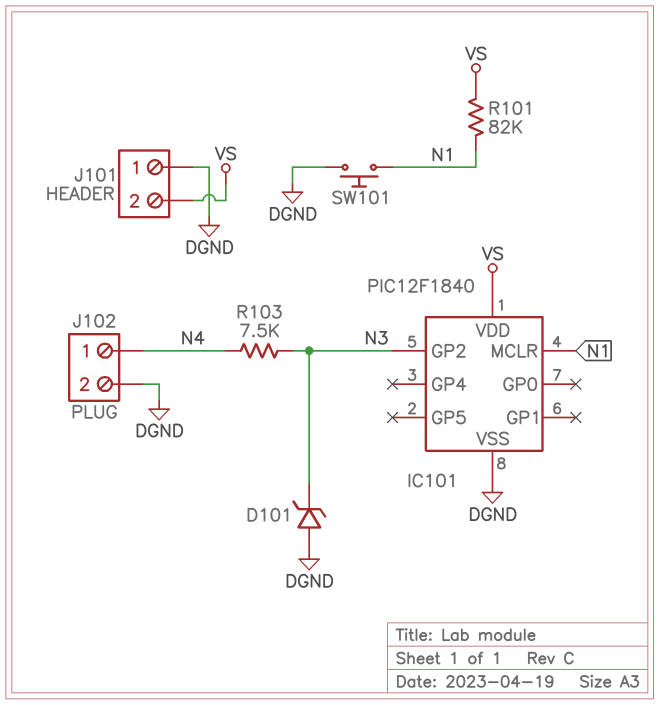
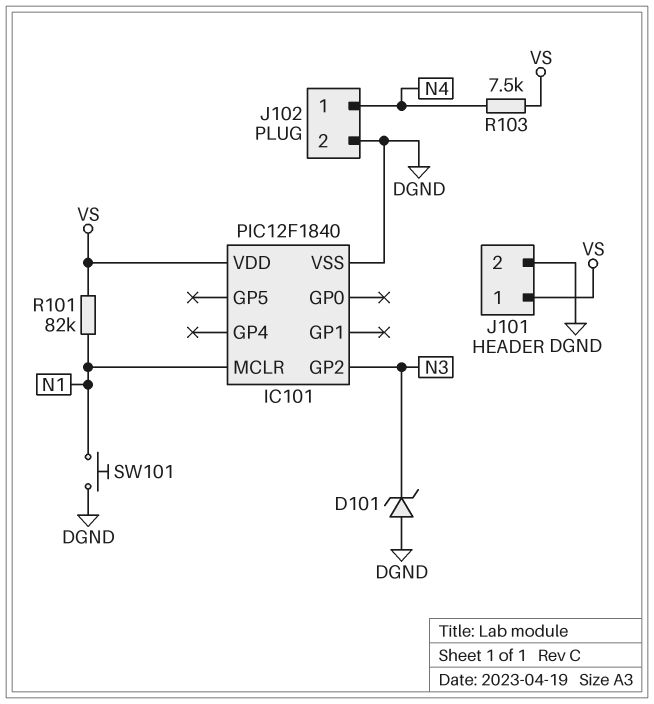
J101 pin 1: DGND -> VS
J101 pin 2: VS -> DGND
R103: 7.5k (N3, N4) -> 7.5k (N4, VS)

